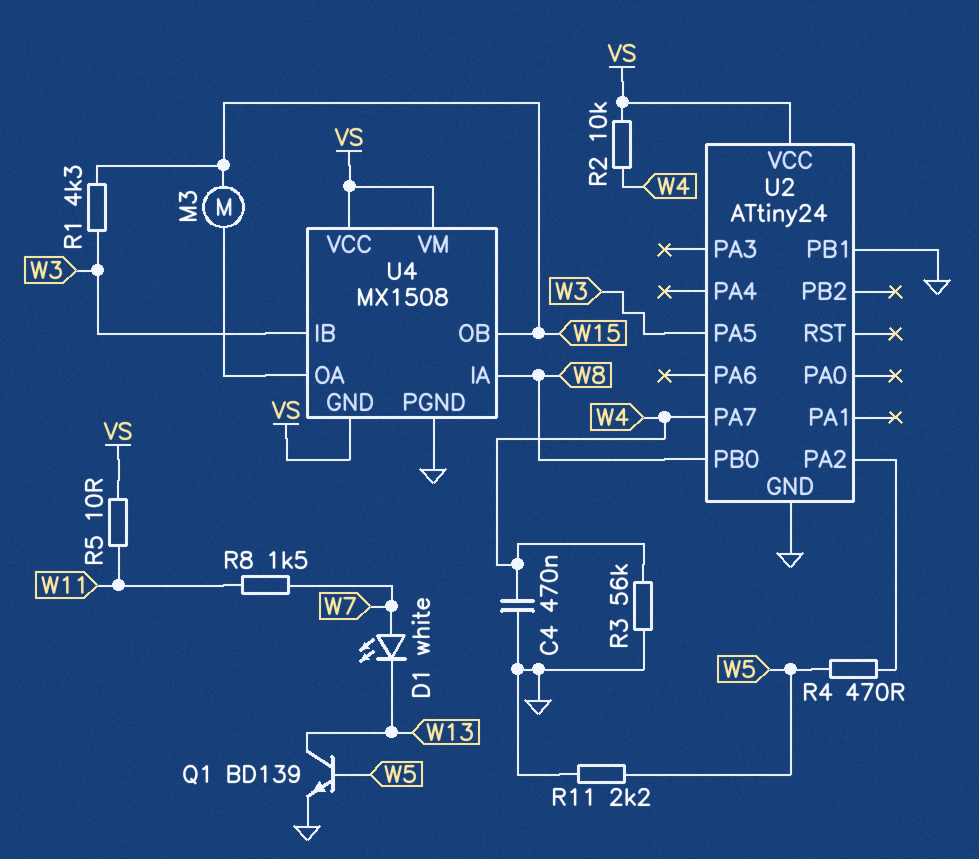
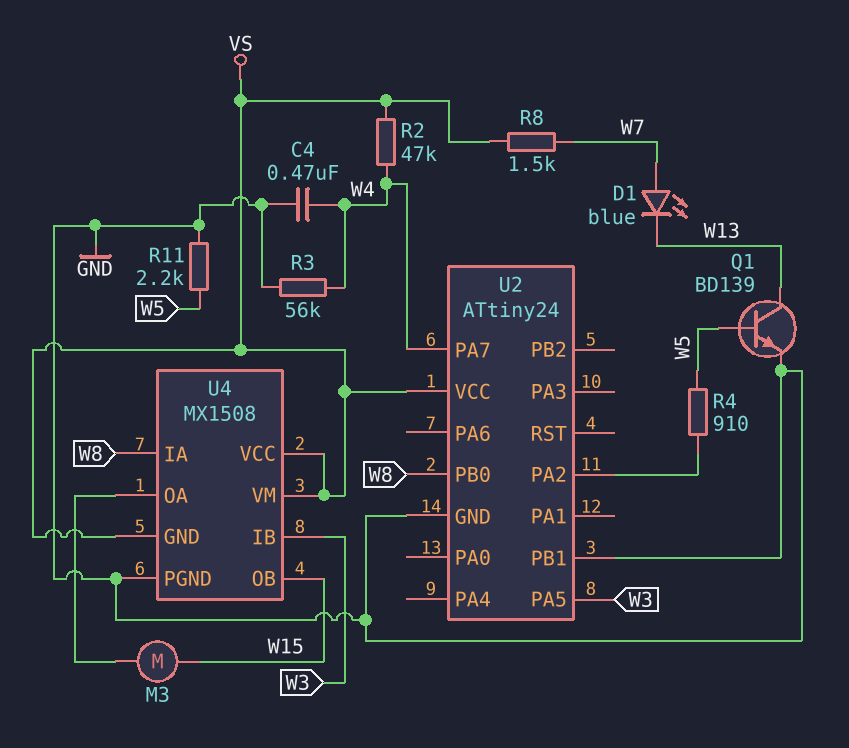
D1: LED white (A W7, K W13) -> LED blue (A W7, K W13)
R1: 4.3k (W3, W15) -> none
R2: 10k (VS, W4) -> 47k (VS, W4)
R4: 470 (U2/PA2, W5) -> 910 (U2/PA2, W5)
R5: 10 (VS, W11) -> none
R8: 1.5k (W7, W11) -> 1.5k (VS, W7)

